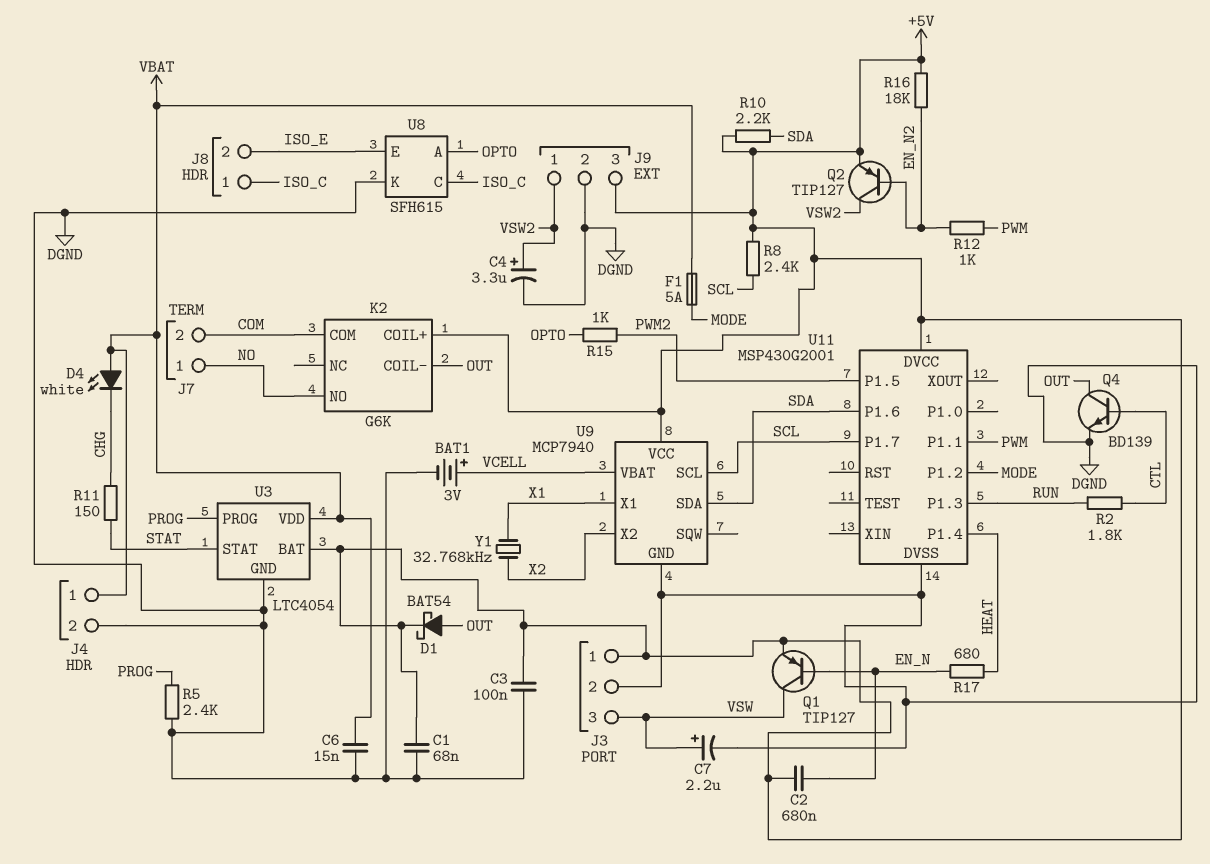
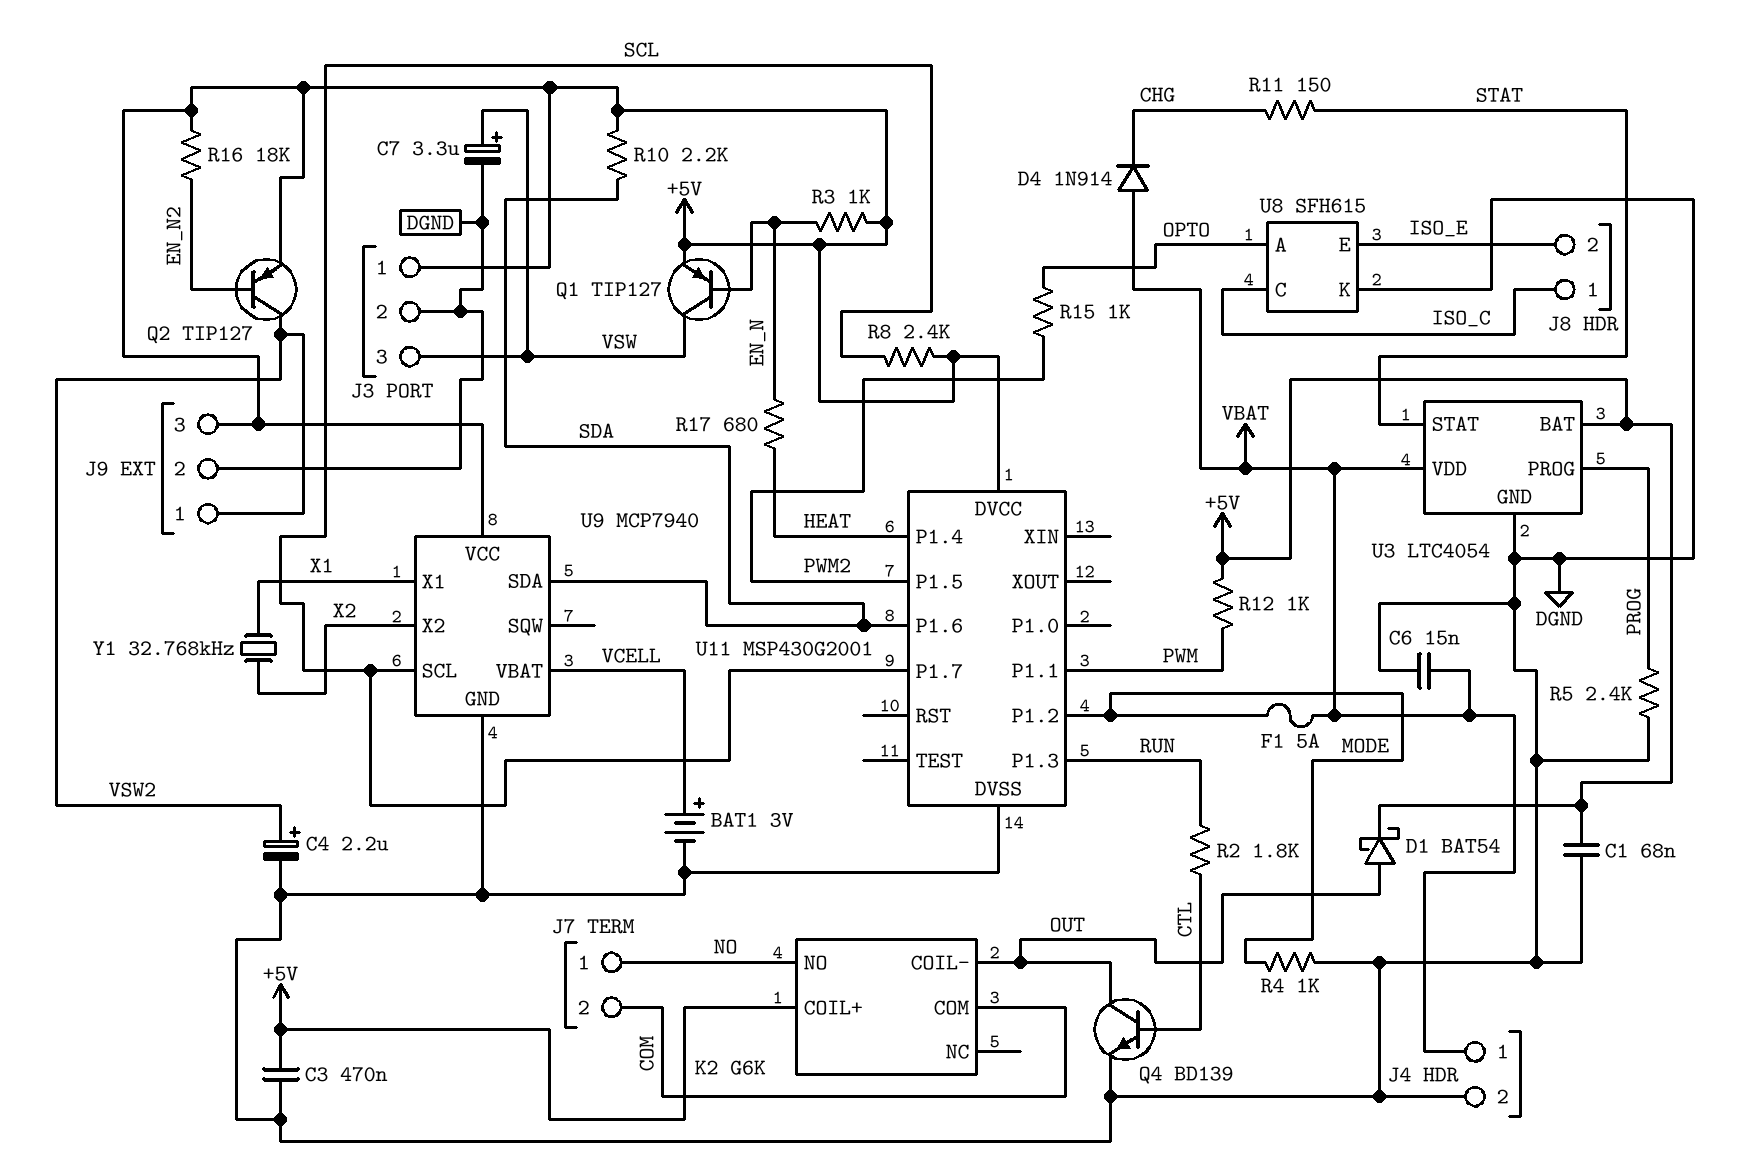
C2: 680nF (+5V, EN_N) -> none
C3: 100nF (+5V, DGND) -> 470nF (+5V, DGND)
C4: 3.3uF (plus VSW2, minus DGND) -> 2.2uF (plus VSW2, minus DGND)
C7: 2.2uF (plus VSW, minus DGND) -> 3.3uF (plus VSW, minus DGND)
D4: LED white (A VBAT, K CHG) -> diode 1N914 (A VBAT, K CHG)
R3: none -> 1k (+5V, EN_N)
R4: none -> 1k (DGND, MODE)
R12: 1k (EN_N2, PWM) -> 1k (+5V, PWM)

